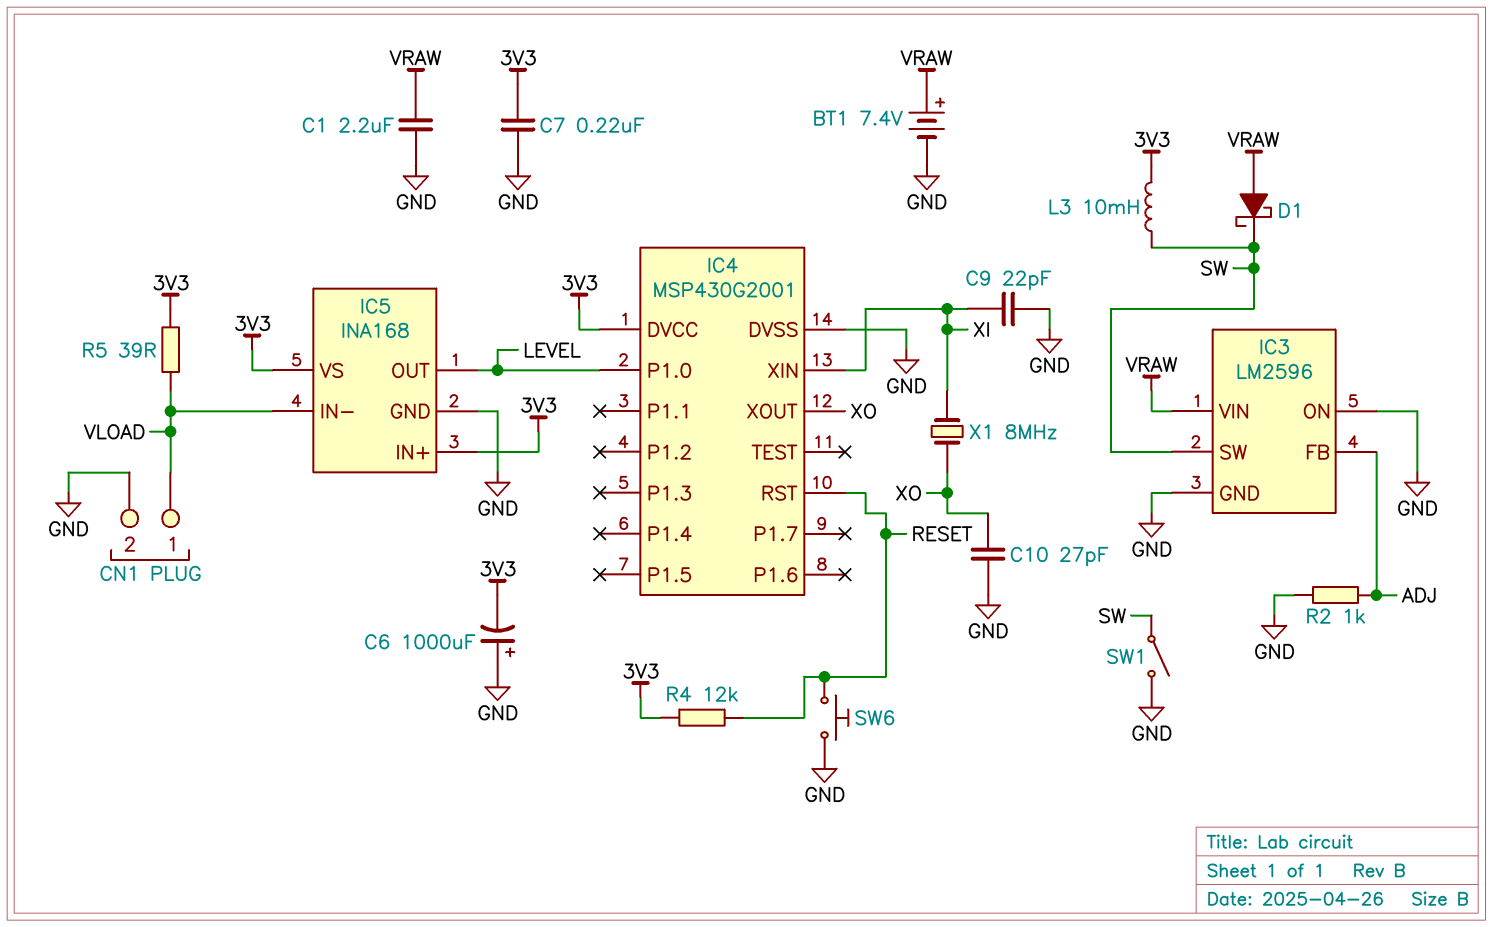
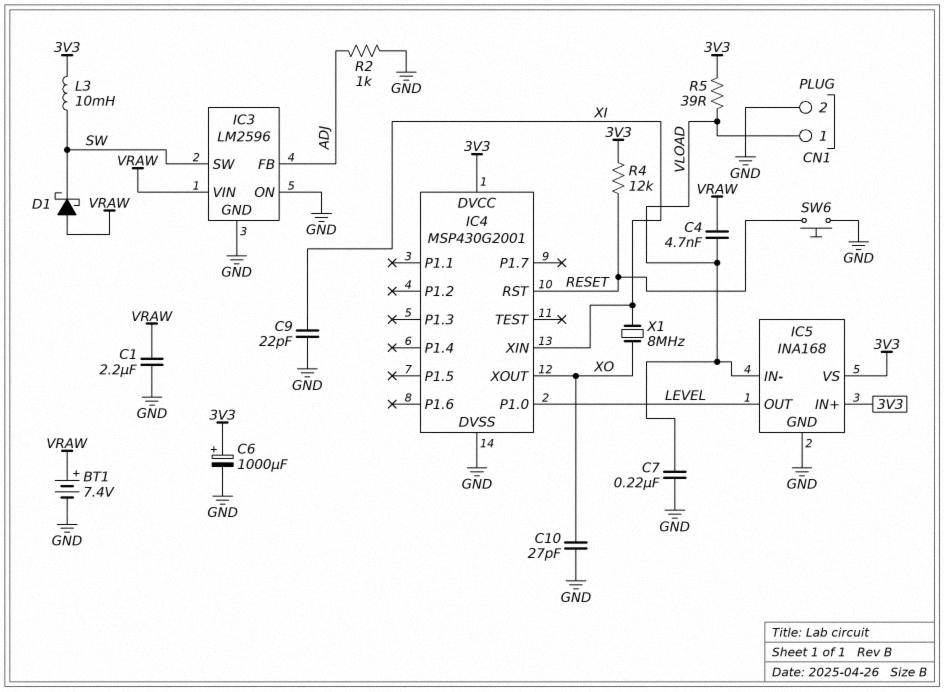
C4: none -> 4.7nF (VLOAD, VRAW)
C6: 1000uF (plus GND, minus 3V3) -> 1000uF (plus 3V3, minus GND)
C7: 220nF (3V3, GND) -> 220nF (GND, VLOAD)
SW1: switch (GND, SW) -> none

